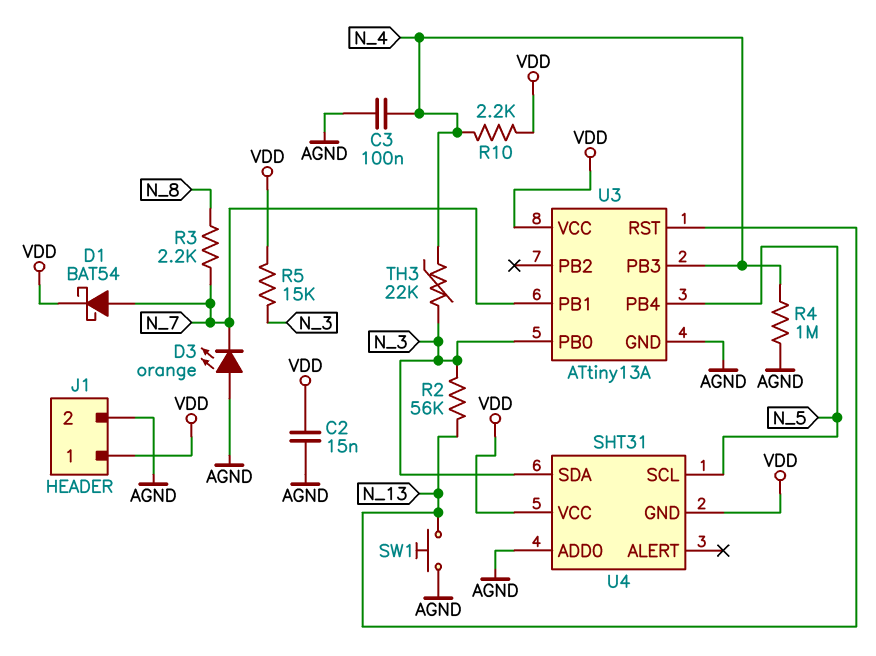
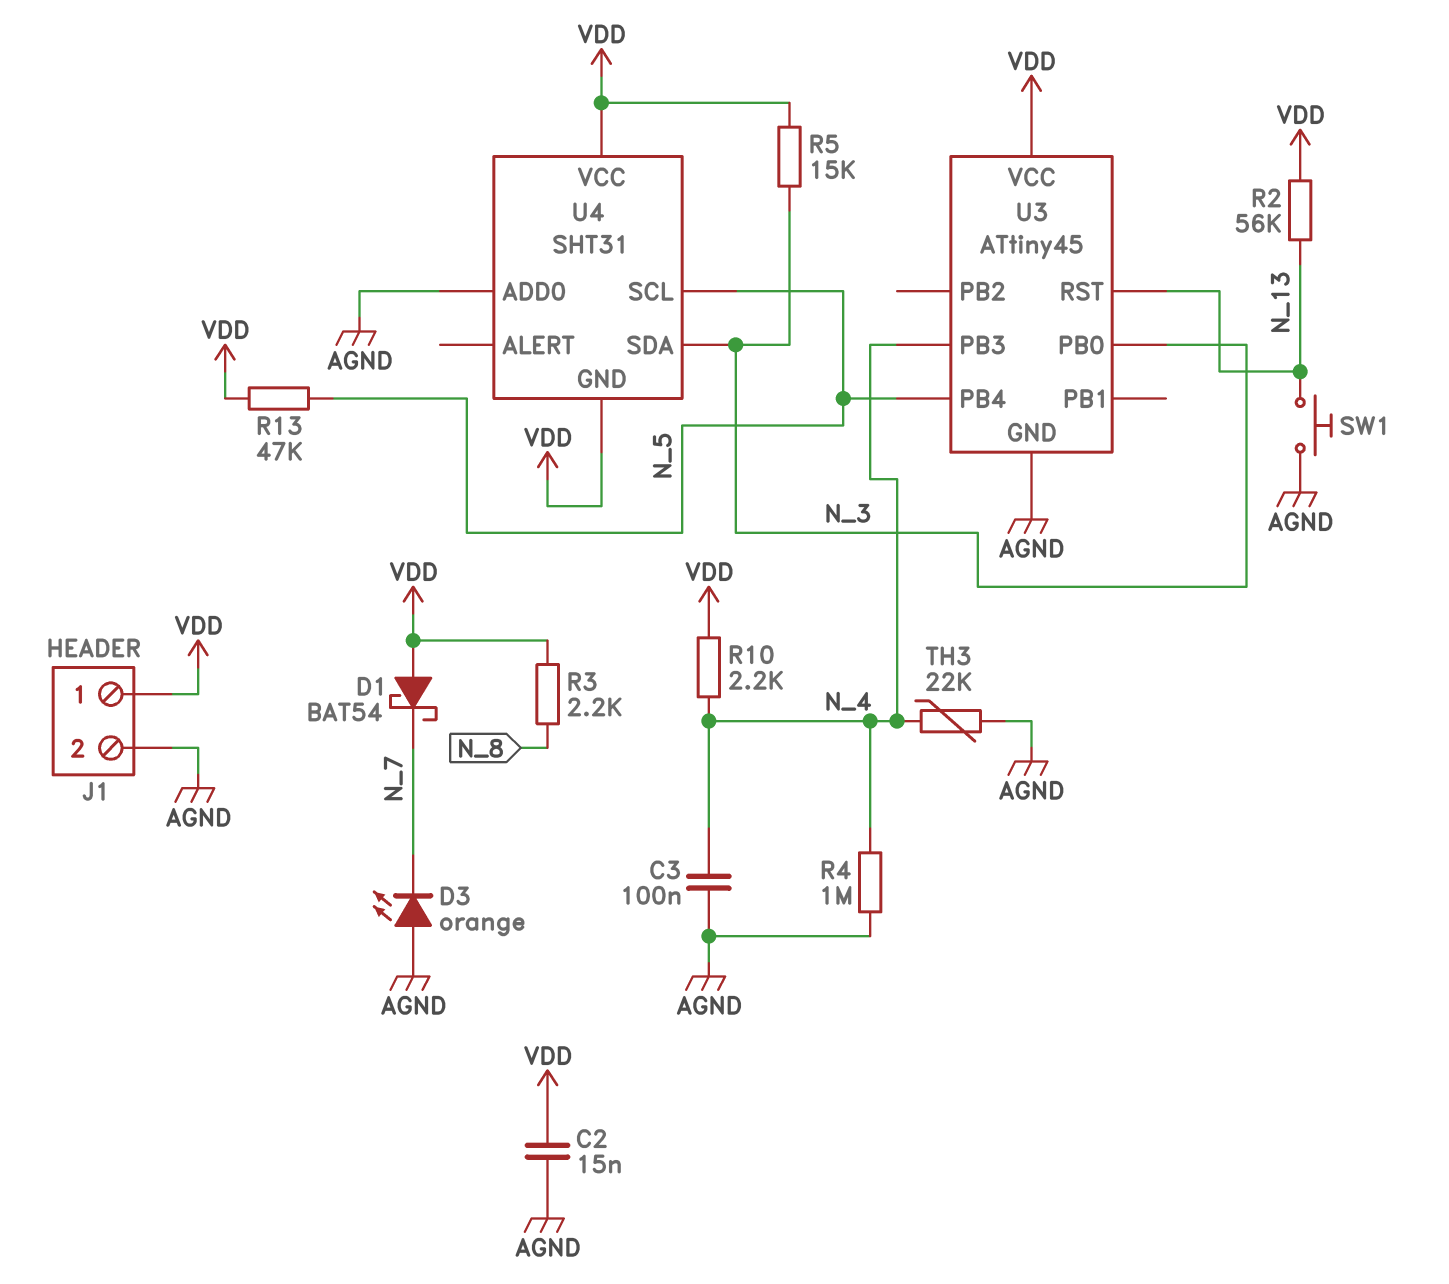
D1: schottky BAT54 (A N_7, K VDD) -> schottky BAT54 (A VDD, K N_7)
R2: 56k (N_3, N_13) -> 56k (N_13, VDD)
R3: 2.2k (N_7, N_8) -> 2.2k (N_8, VDD)
R13: none -> 47k (N_5, VDD)
TH3: 22k (N_3, N_4) -> 22k (AGND, N_4)
U3: ATtiny13A -> ATtiny45
U3 pin PB1: N_7 -> none

